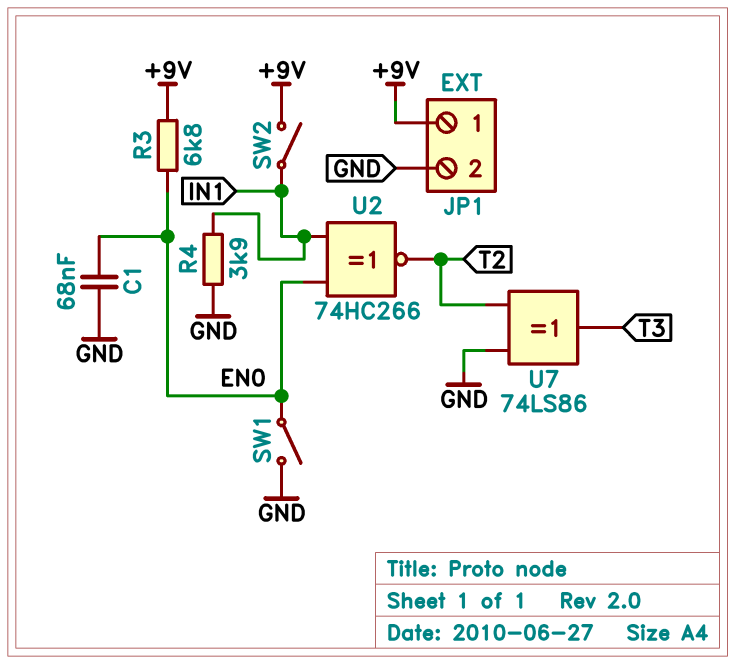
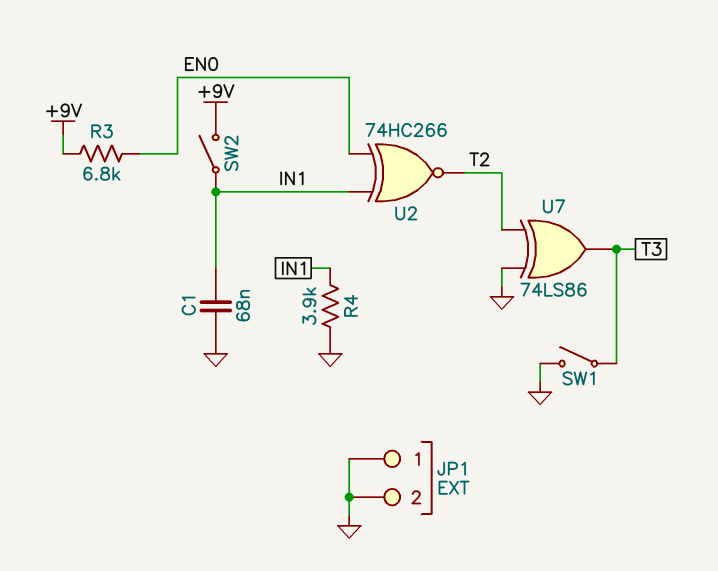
C1: 68nF (EN0, GND) -> 68nF (GND, IN1)
JP1 pin 1: +9V -> GND
SW1: switch (EN0, GND) -> switch (GND, T3)

